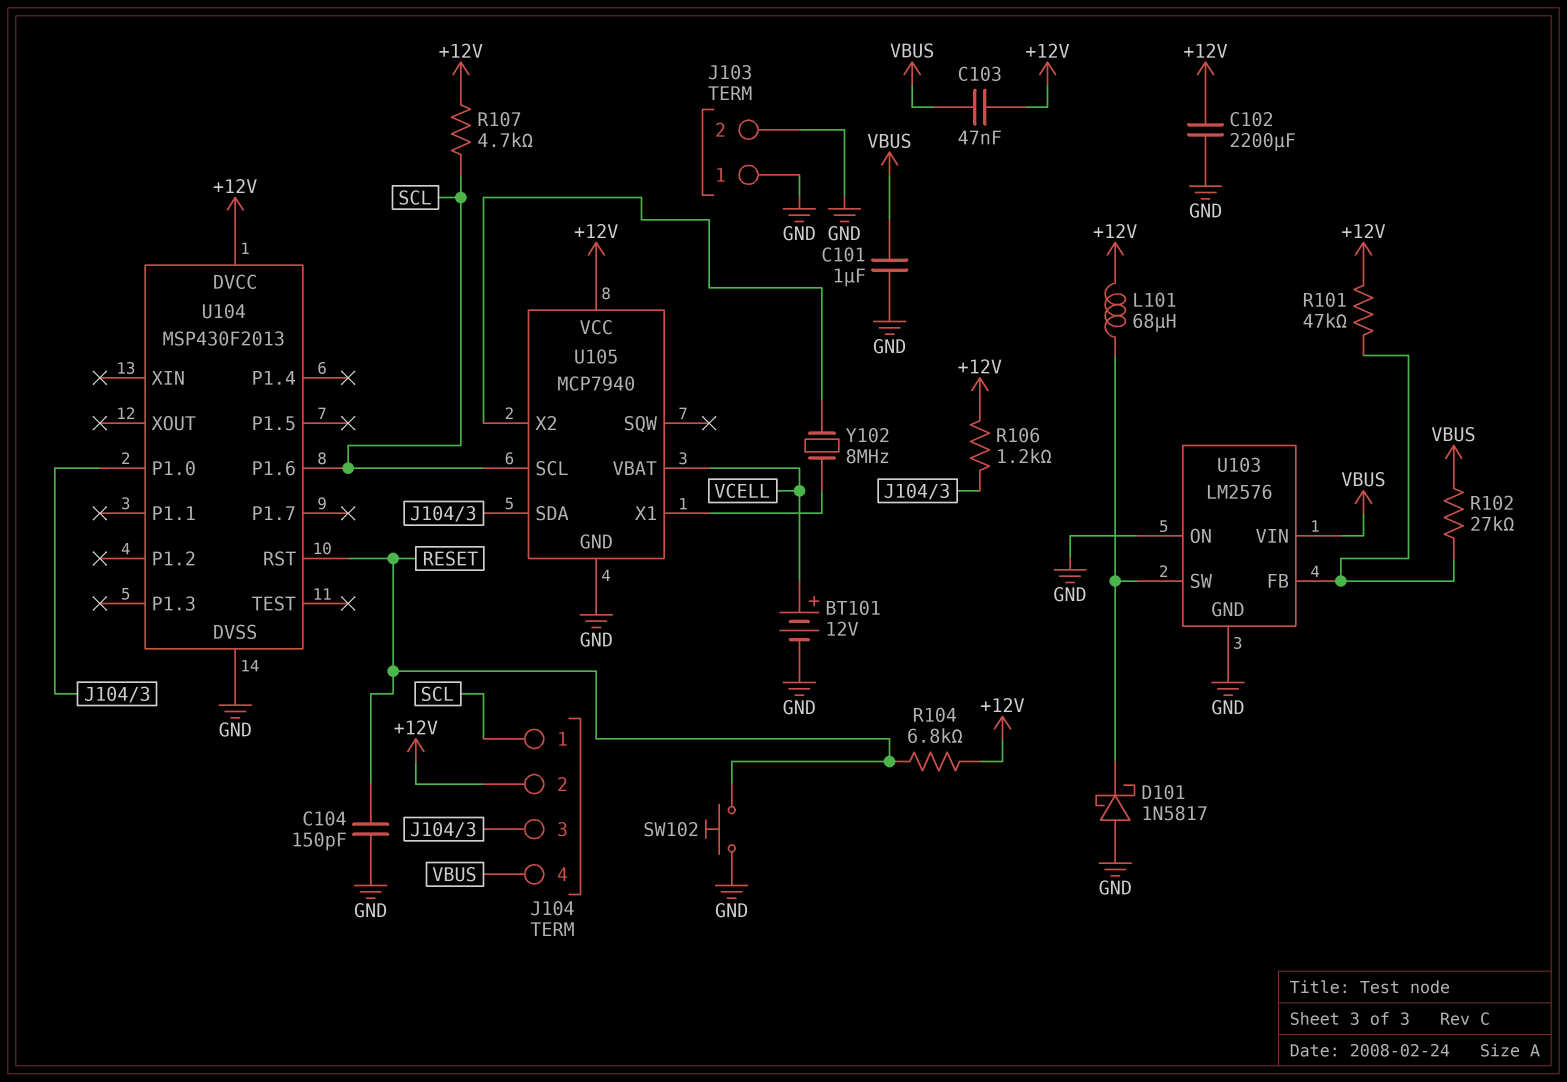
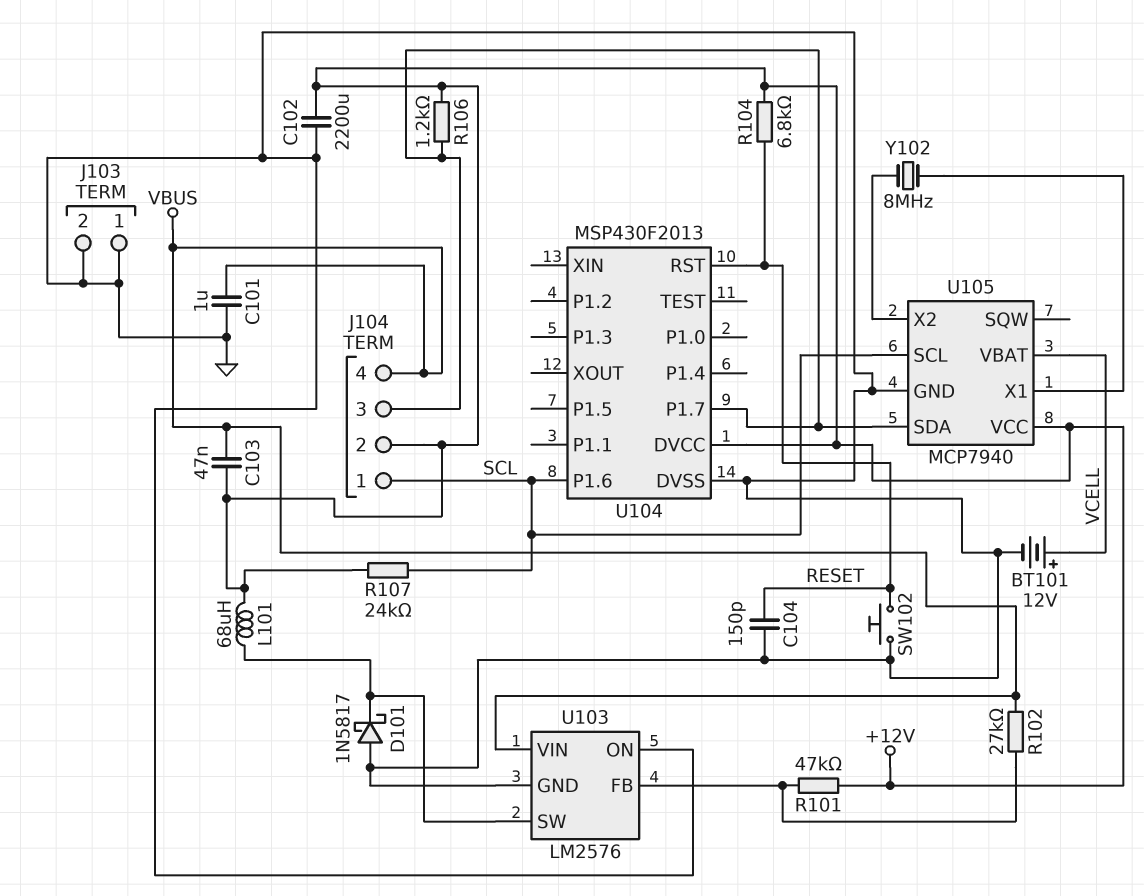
R107: 4.7k (+12V, SCL) -> 24k (+12V, SCL)
U104 pin P1.0: J104/3 -> none
U104 pin P1.7: none -> J104/3

